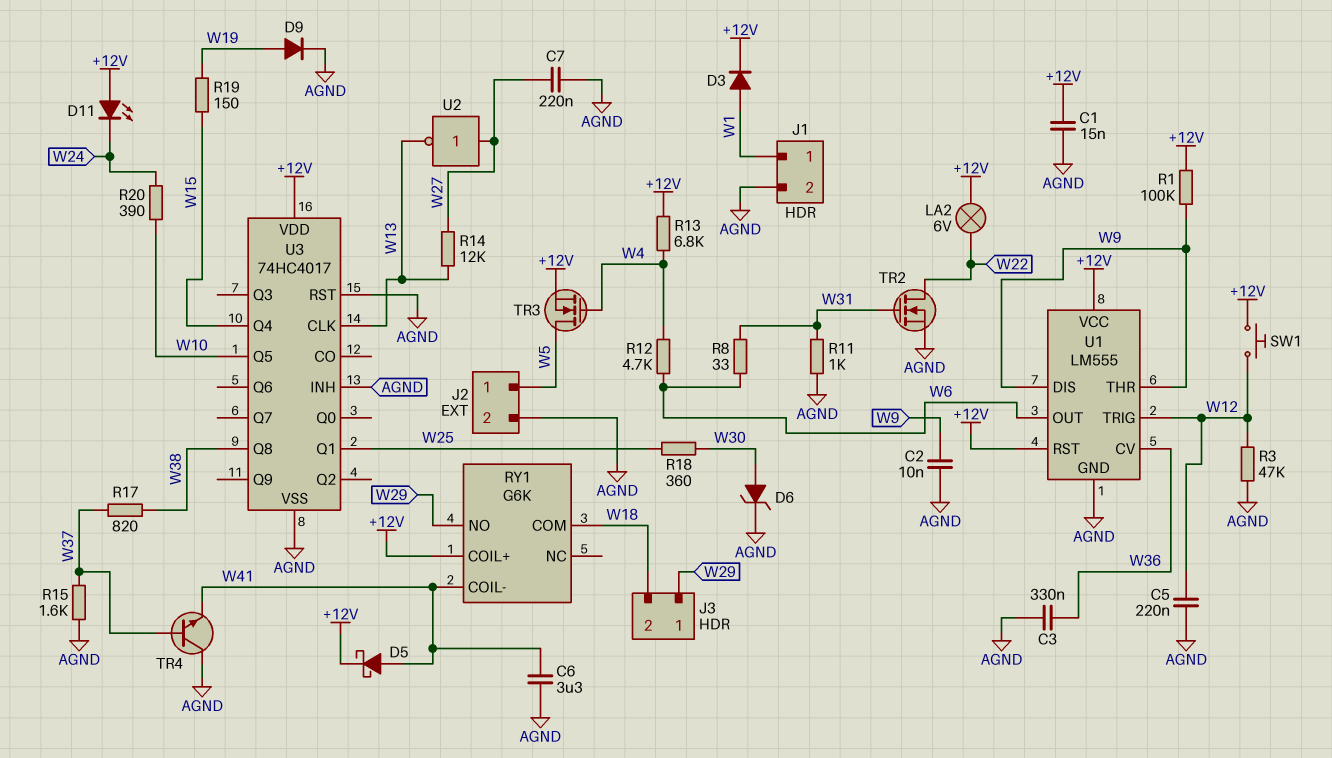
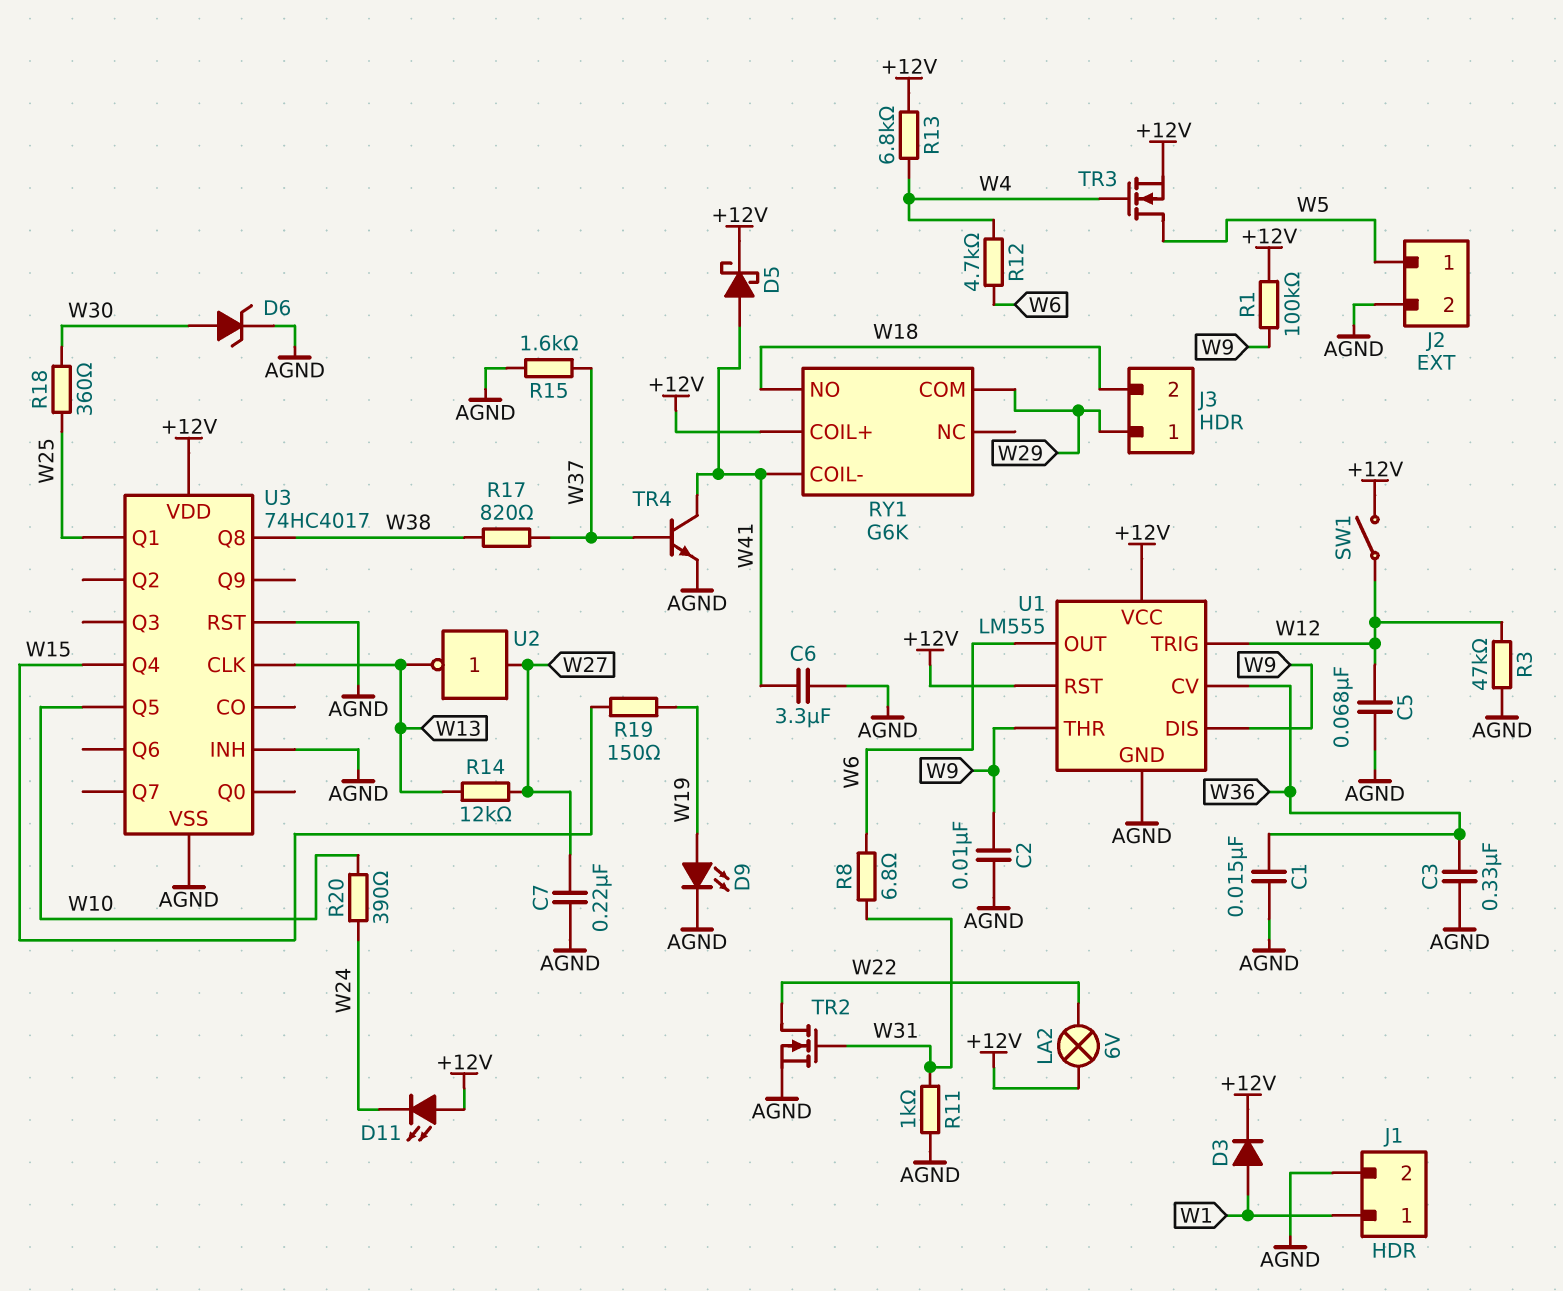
C1: 15nF (+12V, AGND) -> 15nF (AGND, W36)
C5: 220nF (AGND, W12) -> 68nF (AGND, W12)
D9: diode (A W19, K AGND) -> LED (A W19, K AGND)
R8: 33 (W6, W31) -> 6.8 (W6, W31)
RY1 pin COM: W18 -> W29
RY1 pin NO: W29 -> W18
SW1: button (+12V, W12) -> switch (+12V, W12)
TR4: NPN (B W37, C AGND, E W41) -> NPN (B W37, C W41, E AGND)

